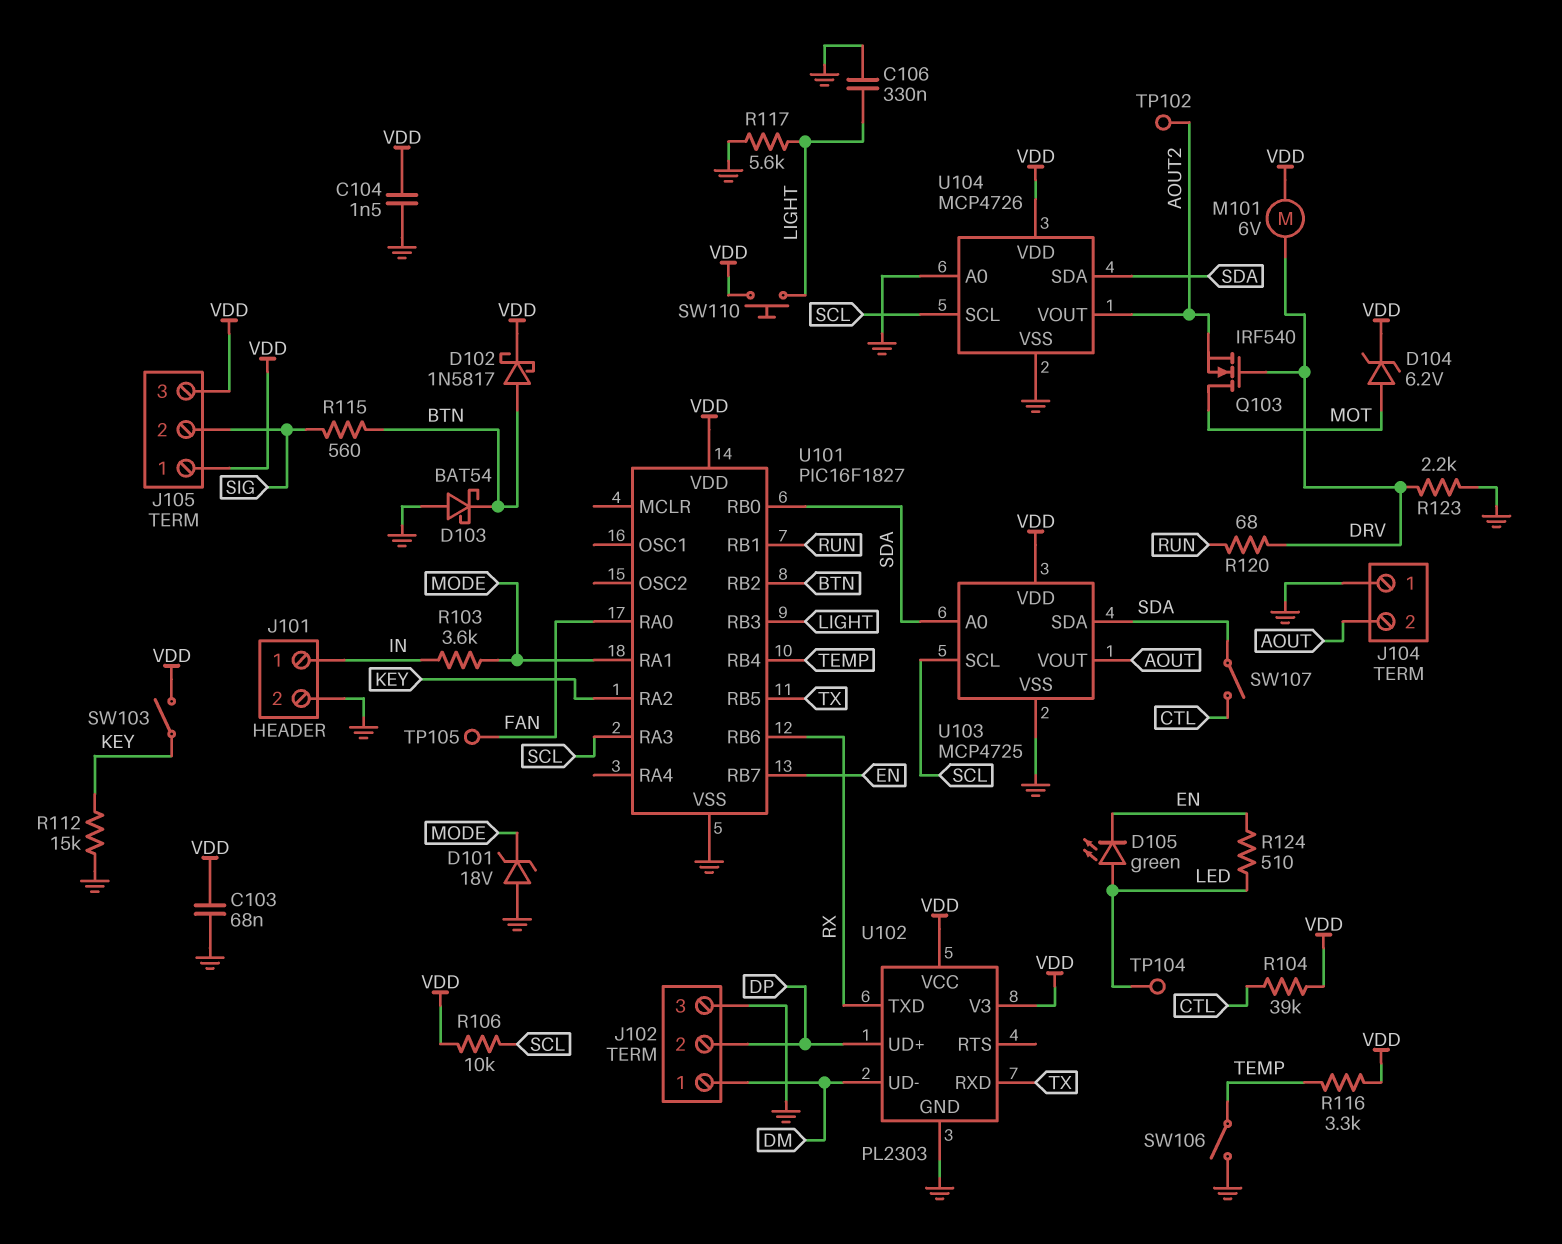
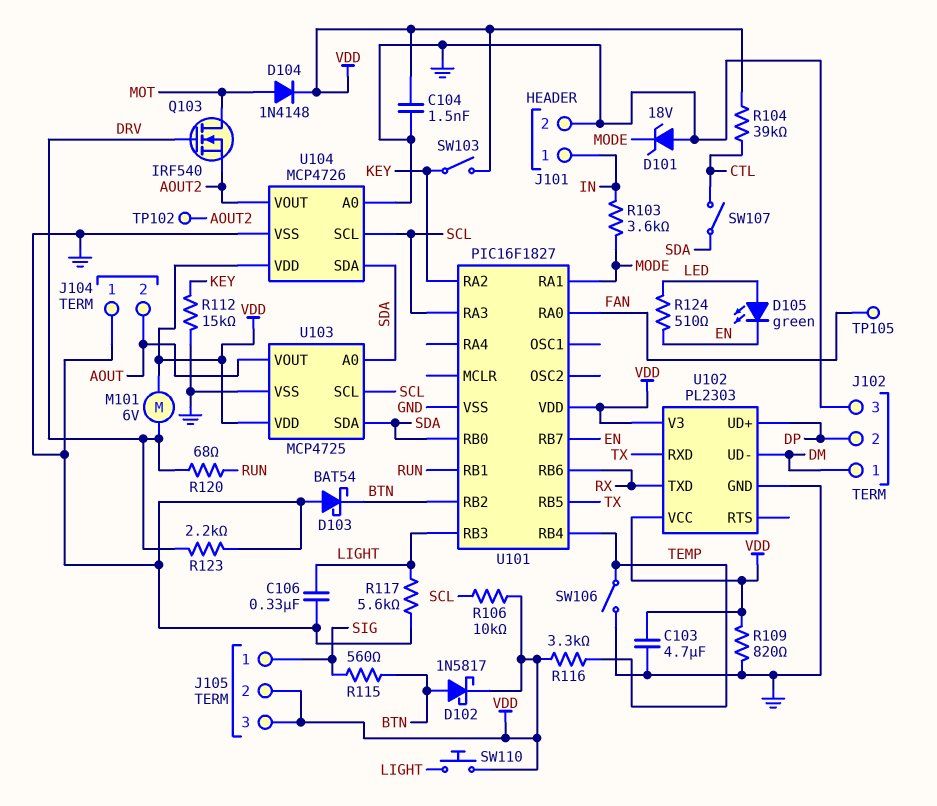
C103: 68nF (GND, VDD) -> 4.7uF (GND, VDD)
D104: zener 6.2V (A MOT, K VDD) -> diode 1N4148 (A MOT, K VDD)
J105 pin 1: VDD -> SIG
J105 pin 2: SIG -> VDD
R109: none -> 820 (GND, VDD)
TP104: test point (LED) -> none

